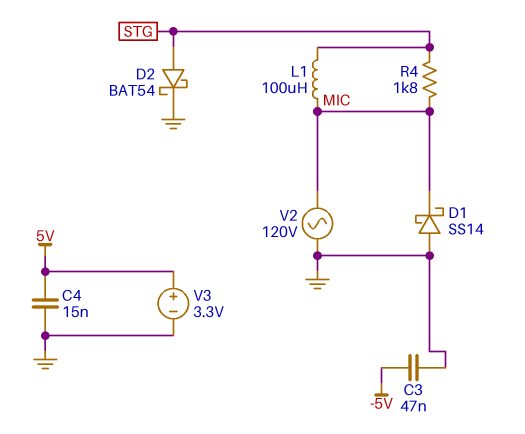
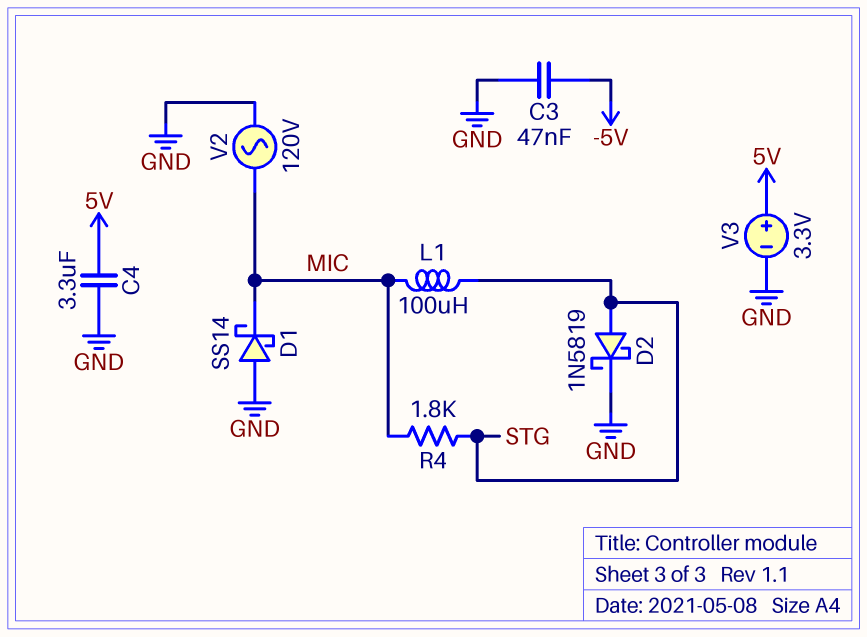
C4: 15nF (5V, GND) -> 3.3uF (5V, GND)
D2: schottky BAT54 (A STG, K GND) -> schottky 1N5819 (A STG, K GND)

